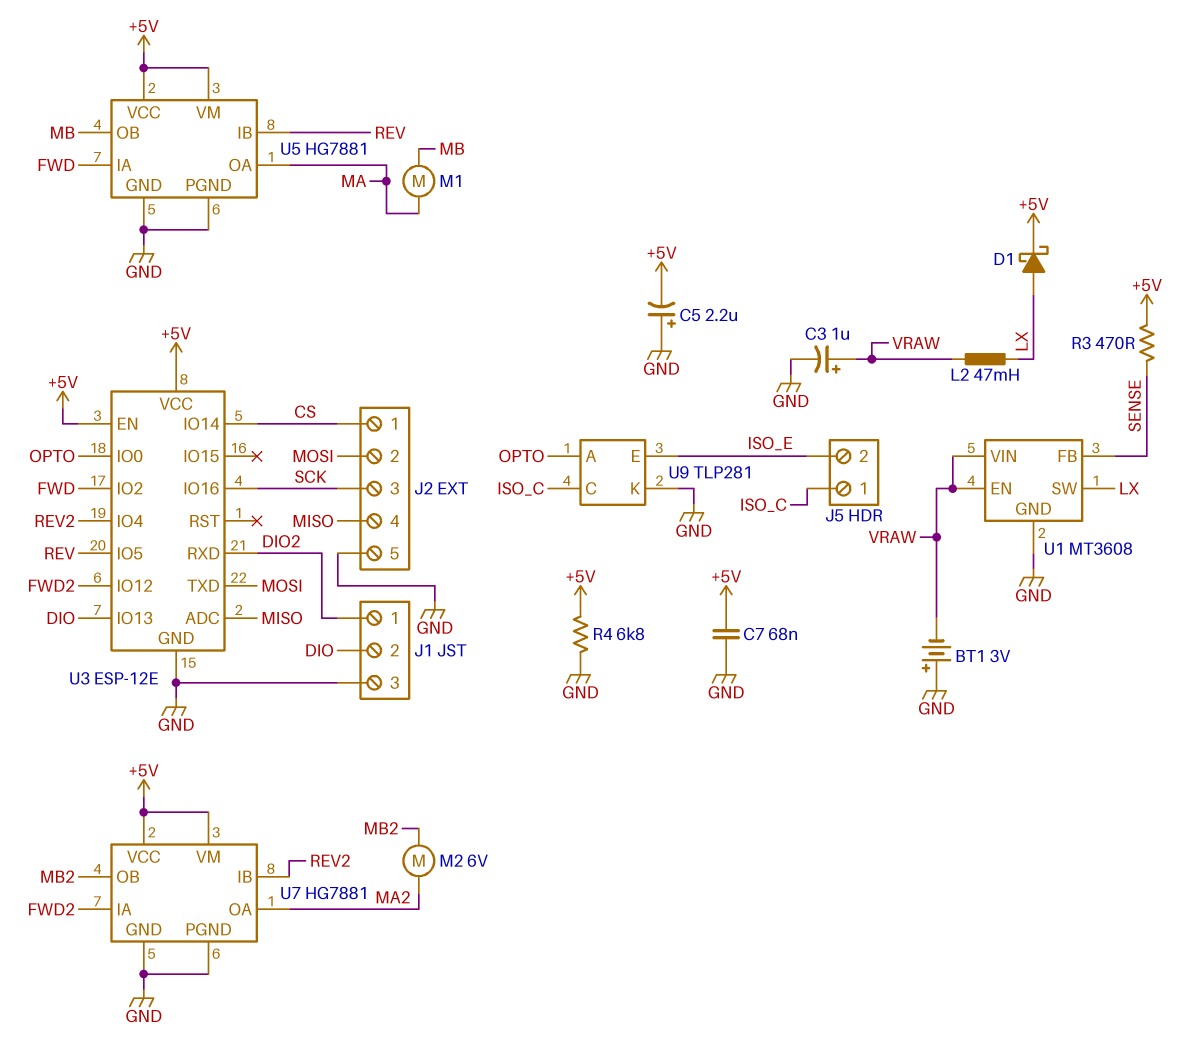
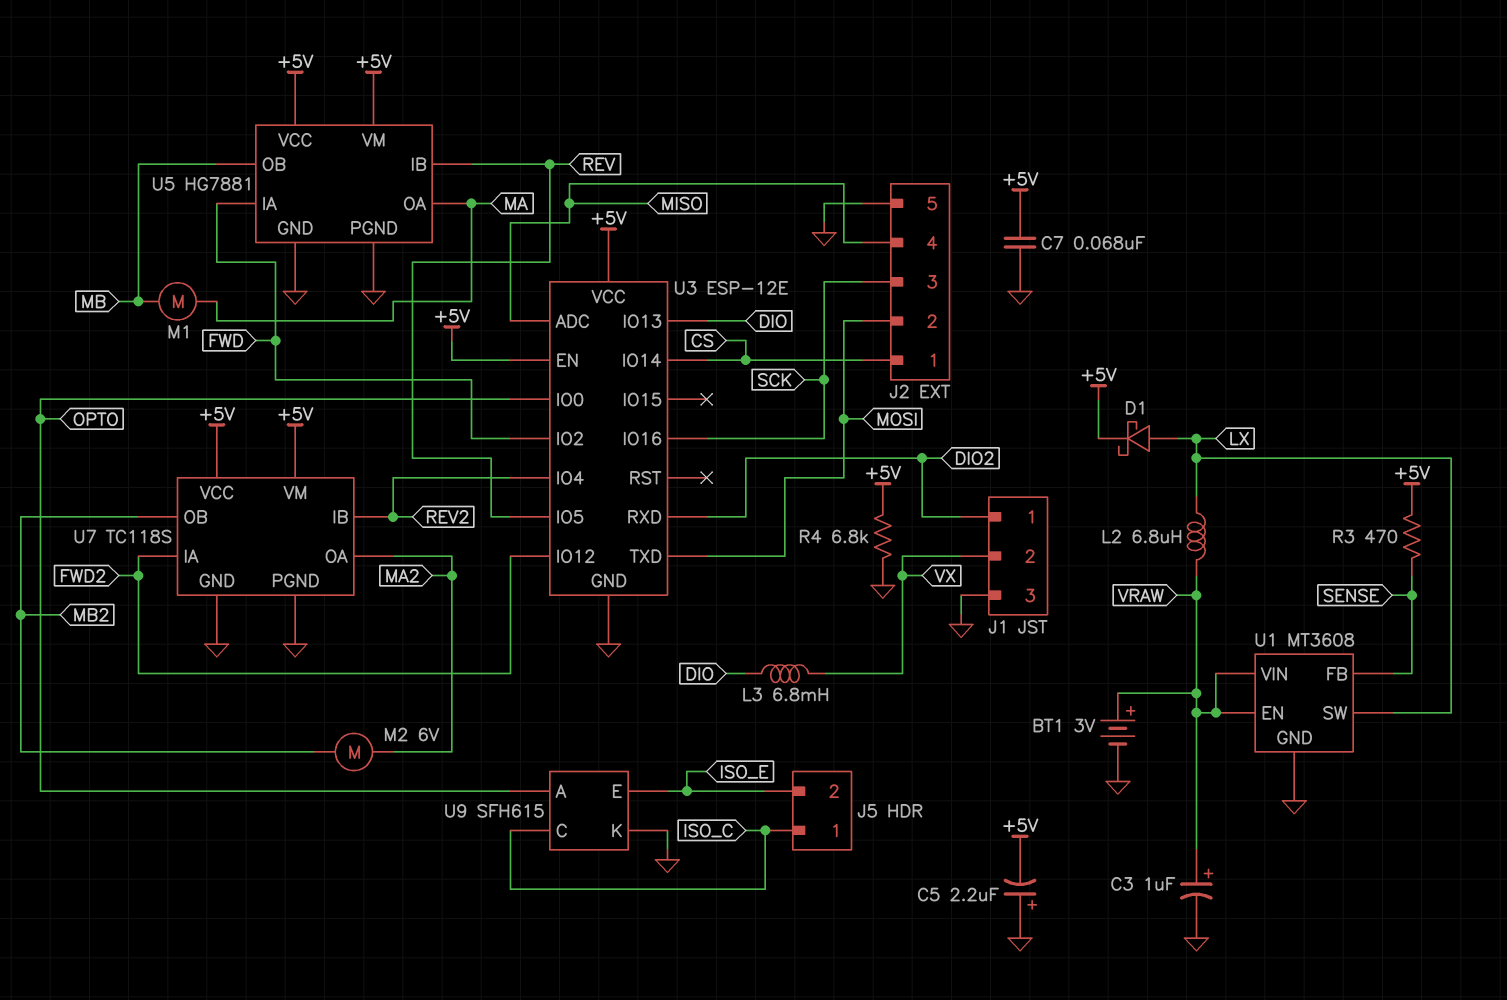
BT1: 3V (plus GND, minus VRAW) -> 3V (plus VRAW, minus GND)
J1 pin 2: DIO -> VX
L2: 47mH (LX, VRAW) -> 6.8uH (LX, VRAW)
L3: none -> 6.8mH (DIO, VX)
U7: HG7881 -> TC118S
U9: TLP281 -> SFH615

